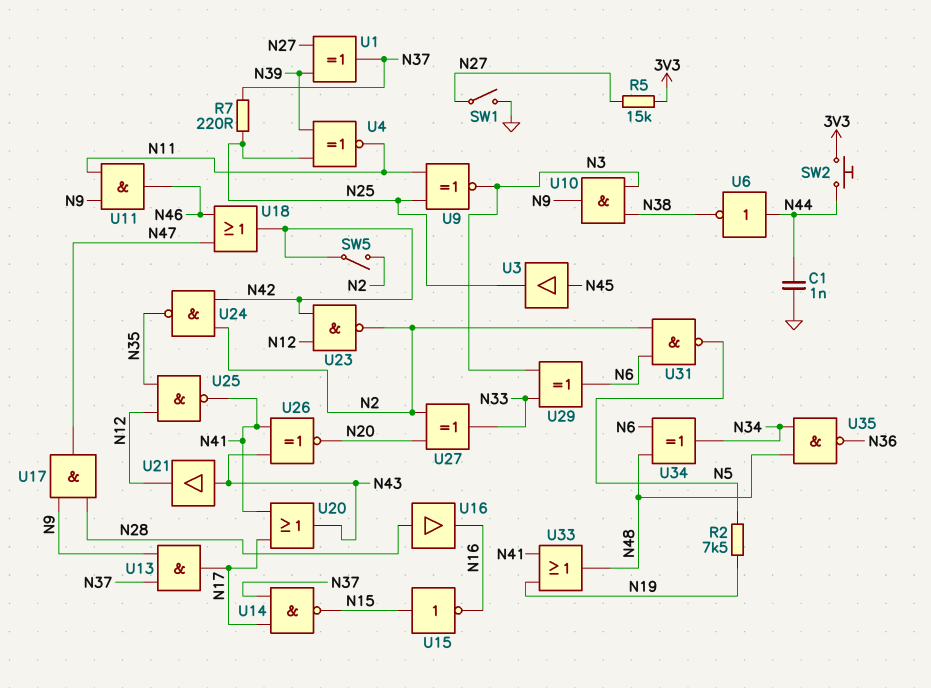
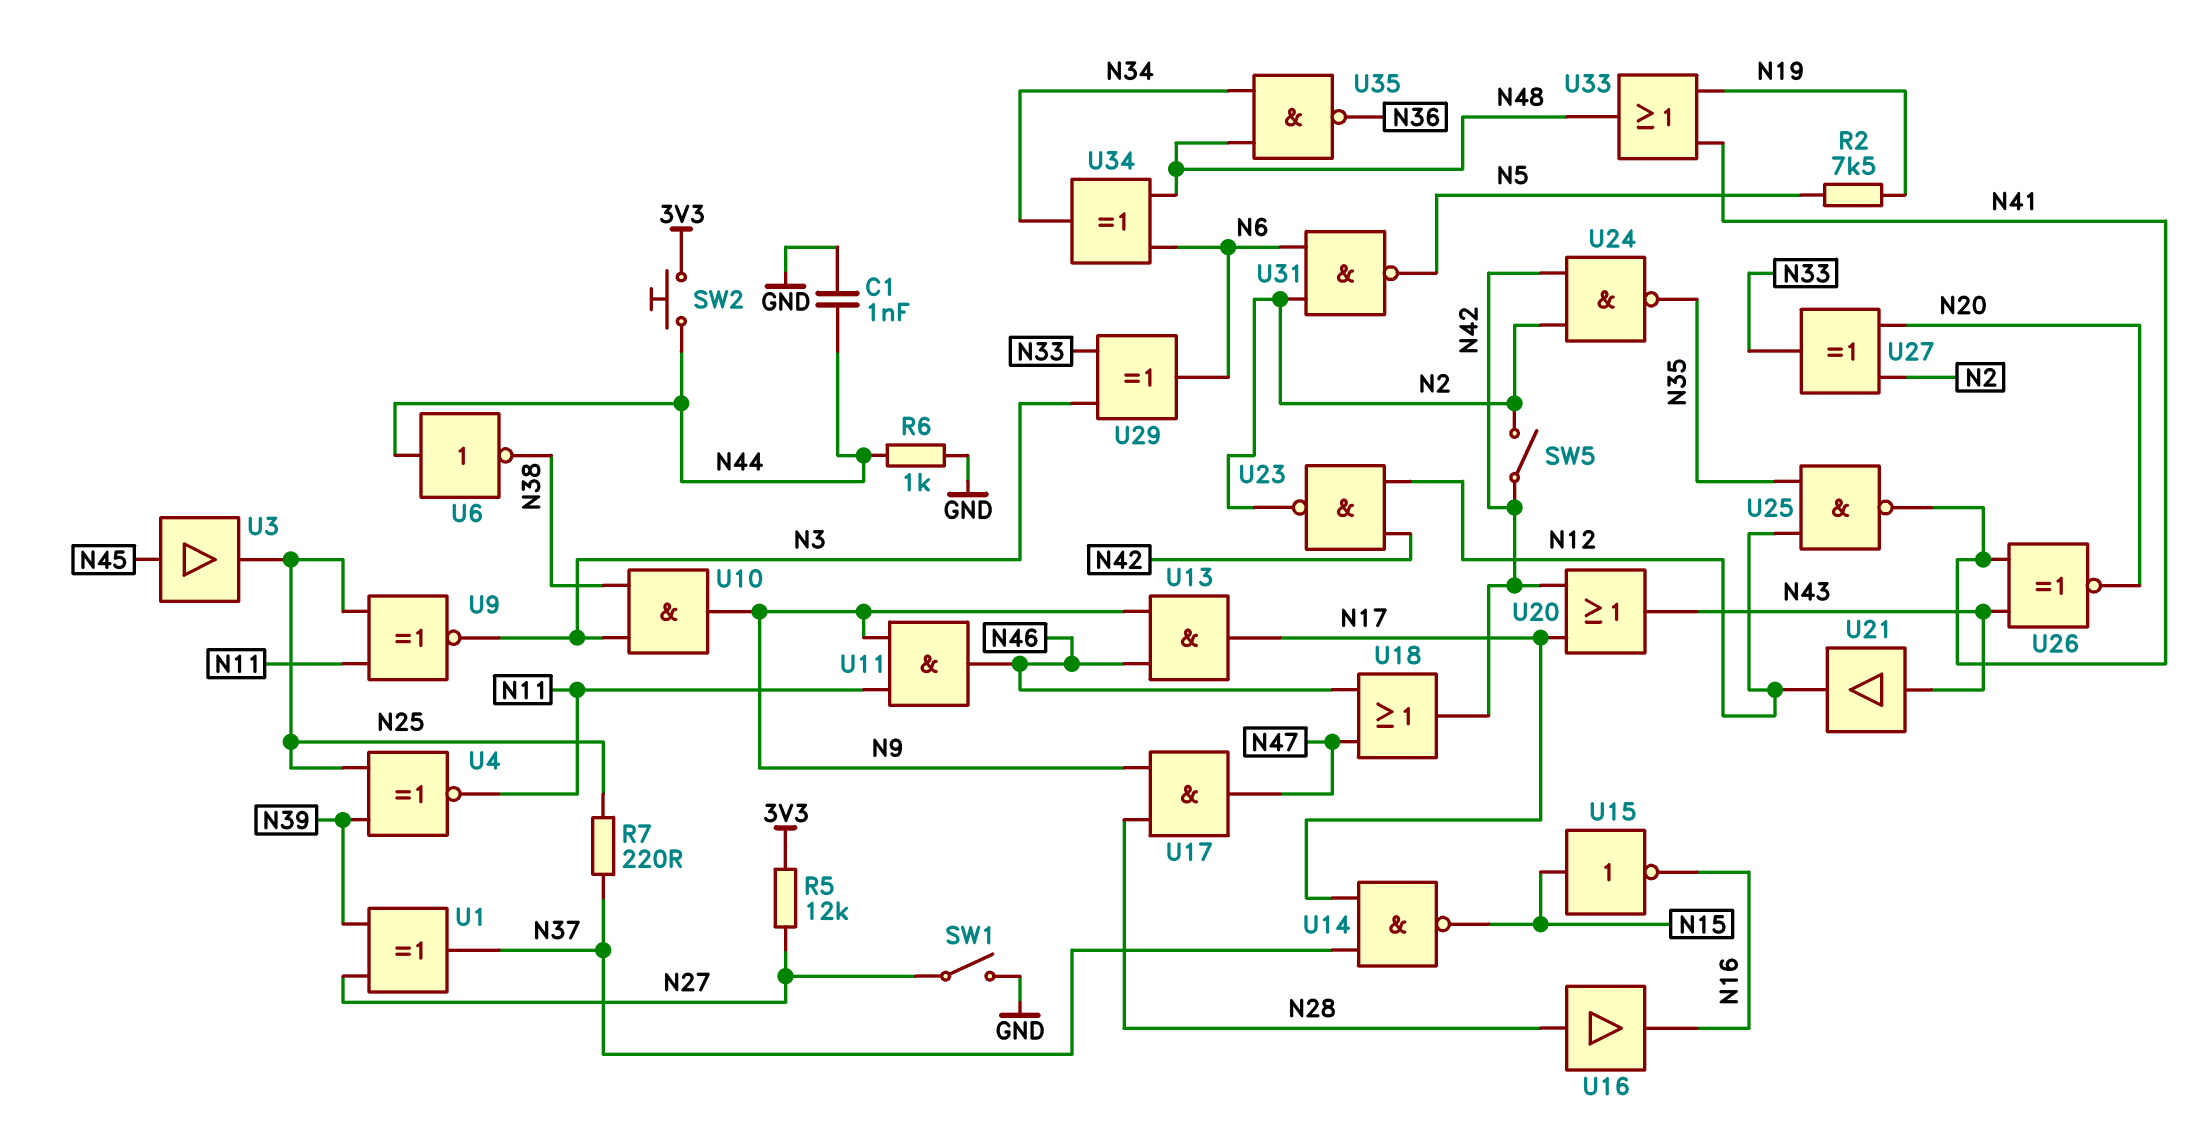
R5: 15k (3V3, N27) -> 12k (3V3, N27)
R6: none -> 1k (GND, N44)
U13: AND (in N9, in N37, out N17) -> AND (in N9, in N46, out N17)
U20: OR (in N17, in N41, out N43) -> OR (in N17, in N42, out N43)

